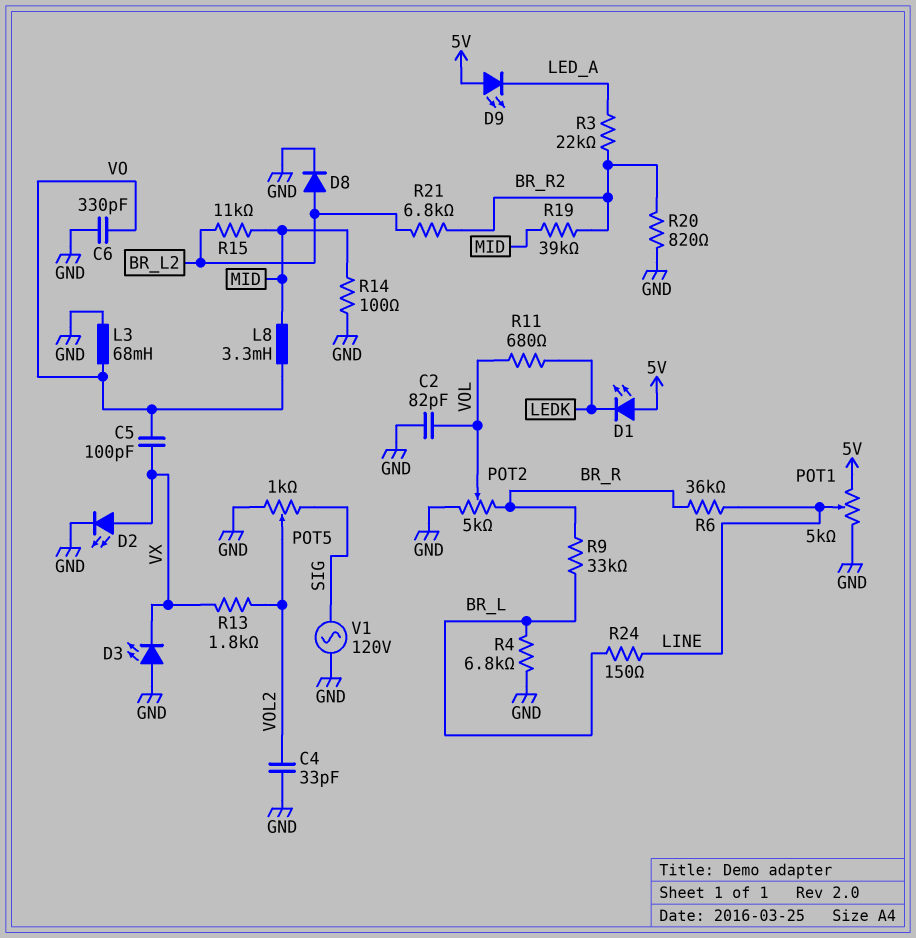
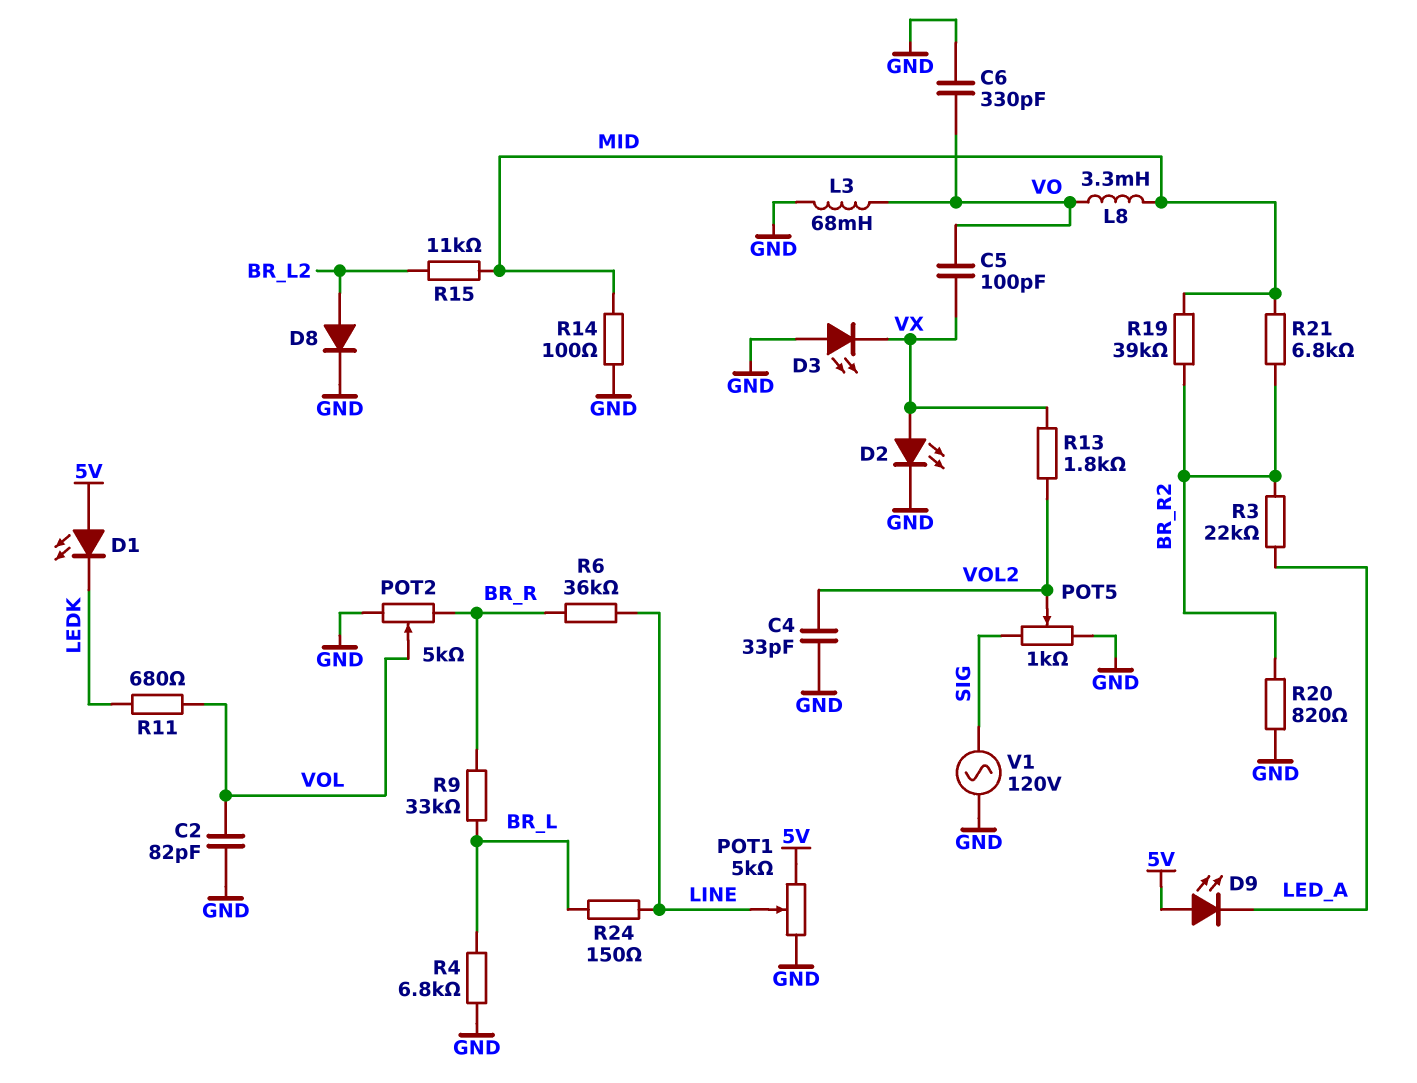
R21: 6.8k (BR_L2, BR_R2) -> 6.8k (BR_R2, MID)

